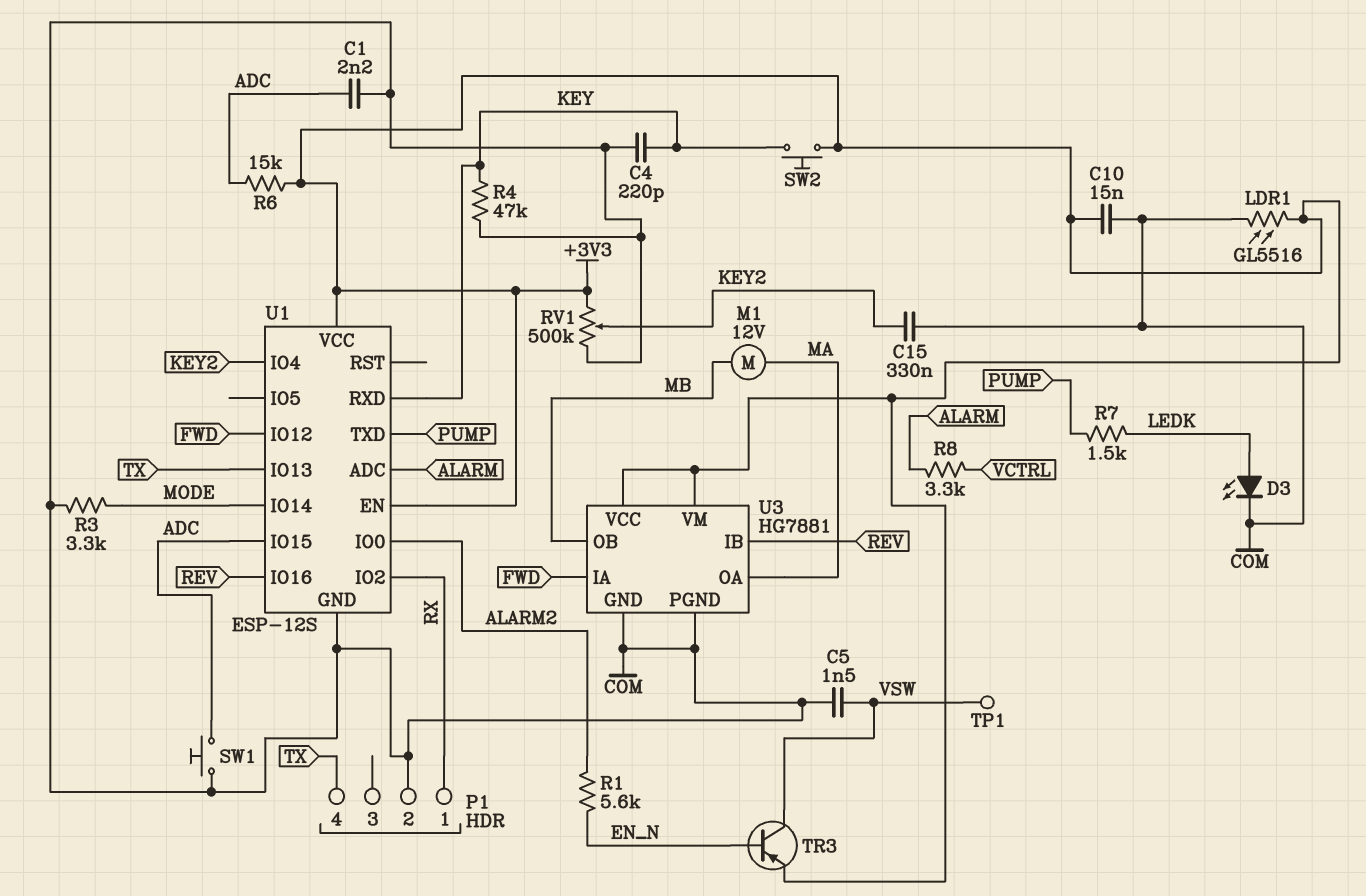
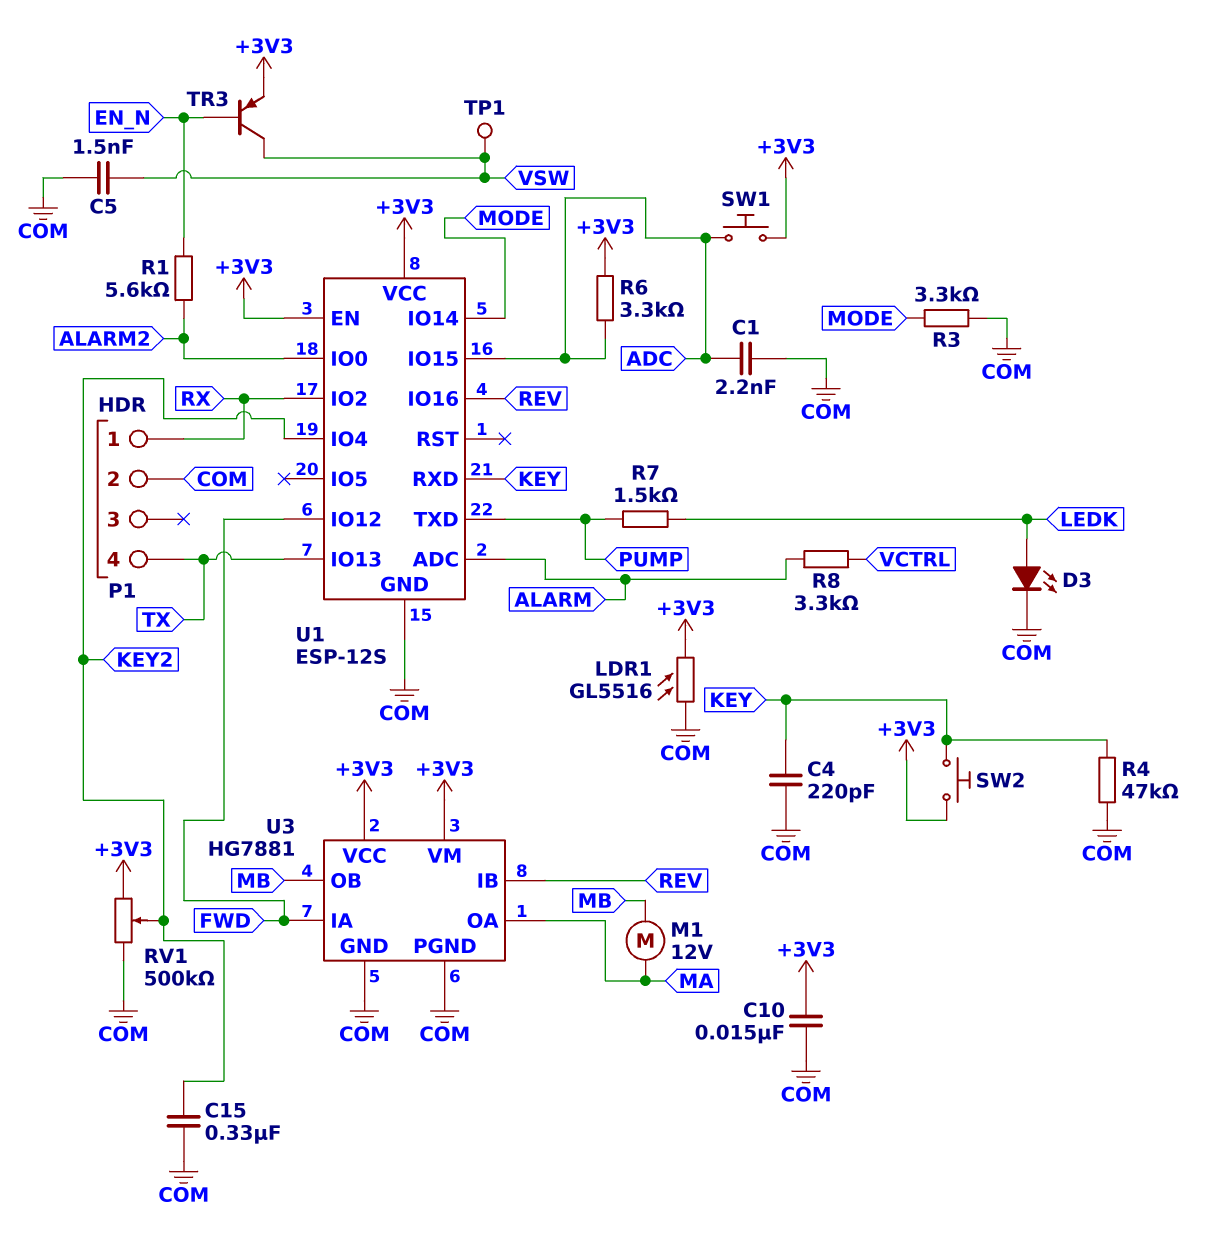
R6: 15k (+3V3, ADC) -> 3.3k (+3V3, ADC)
SW1: button (ADC, COM) -> button (+3V3, ADC)

